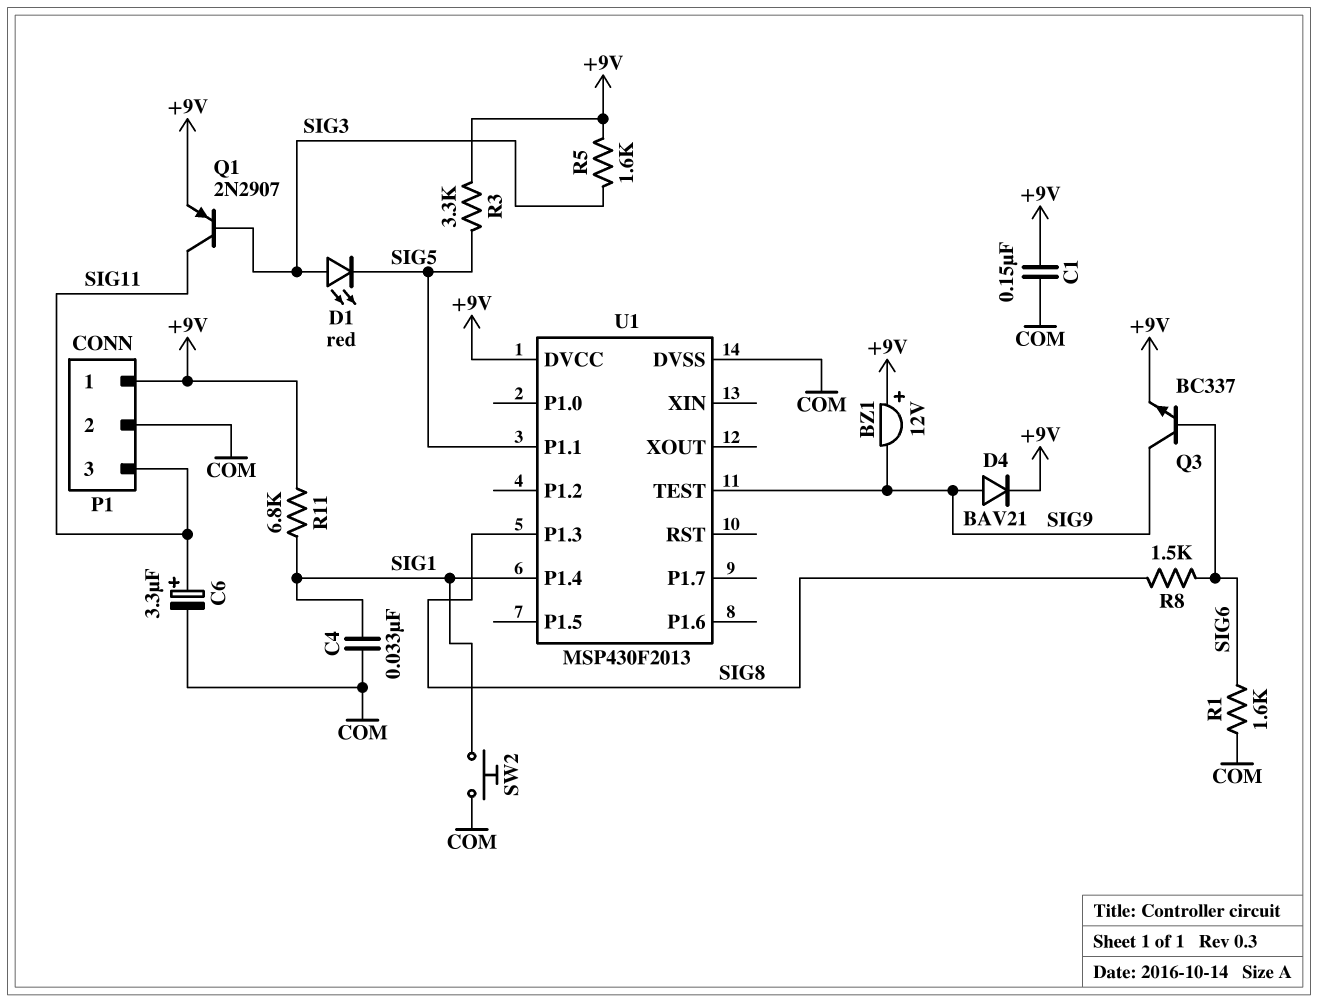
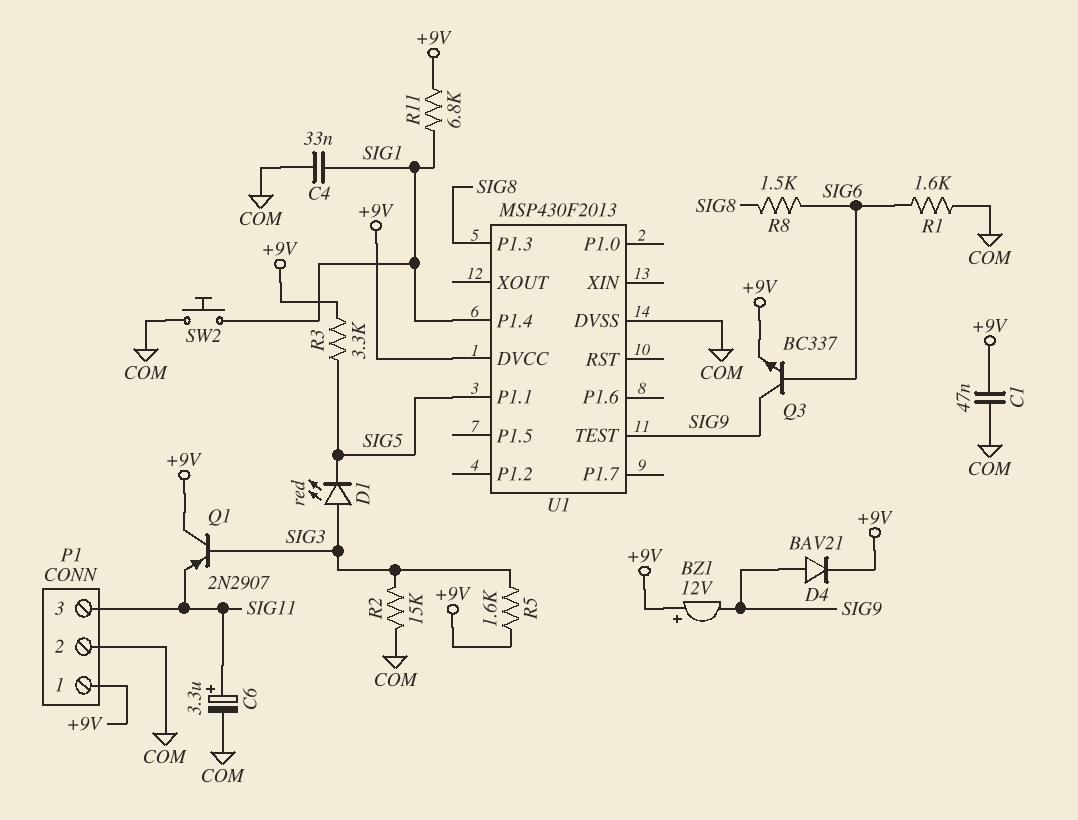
C1: 150nF (+9V, COM) -> 47nF (+9V, COM)
Q1: PNP 2N2907 (B SIG3, C SIG11, E +9V) -> PNP 2N2907 (B SIG3, C +9V, E SIG11)
R2: none -> 15k (COM, SIG3)

